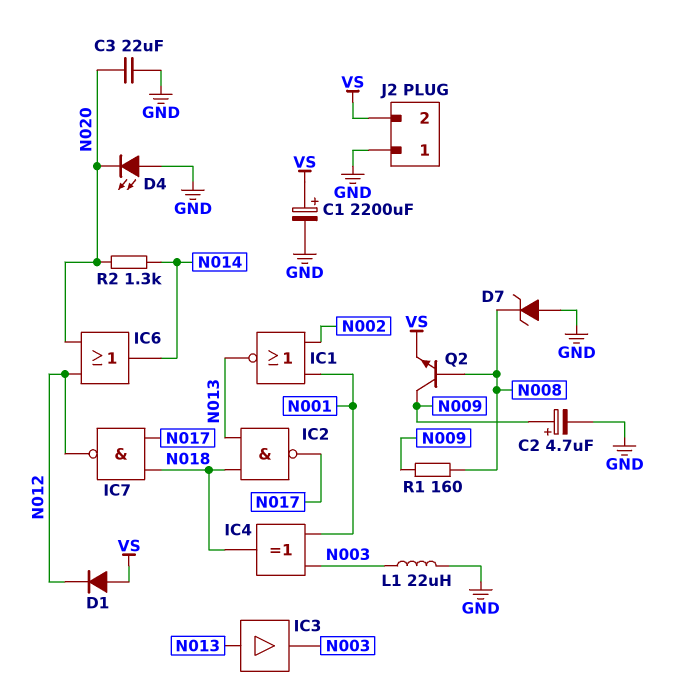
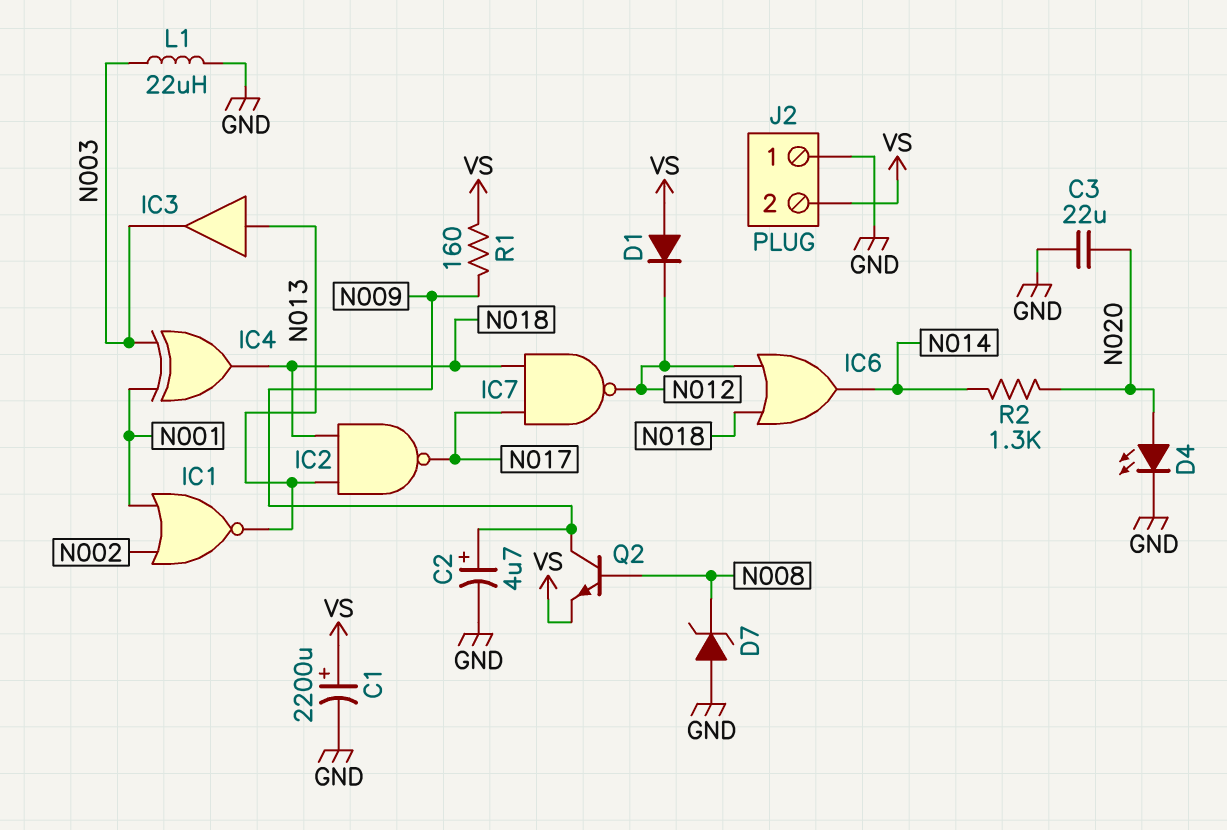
D4: LED (A GND, K N020) -> LED (A N020, K GND)
IC6: OR (in N012, in N020, out N014) -> OR (in N012, in N018, out N014)
R1: 160 (N008, N009) -> 160 (N009, VS)

